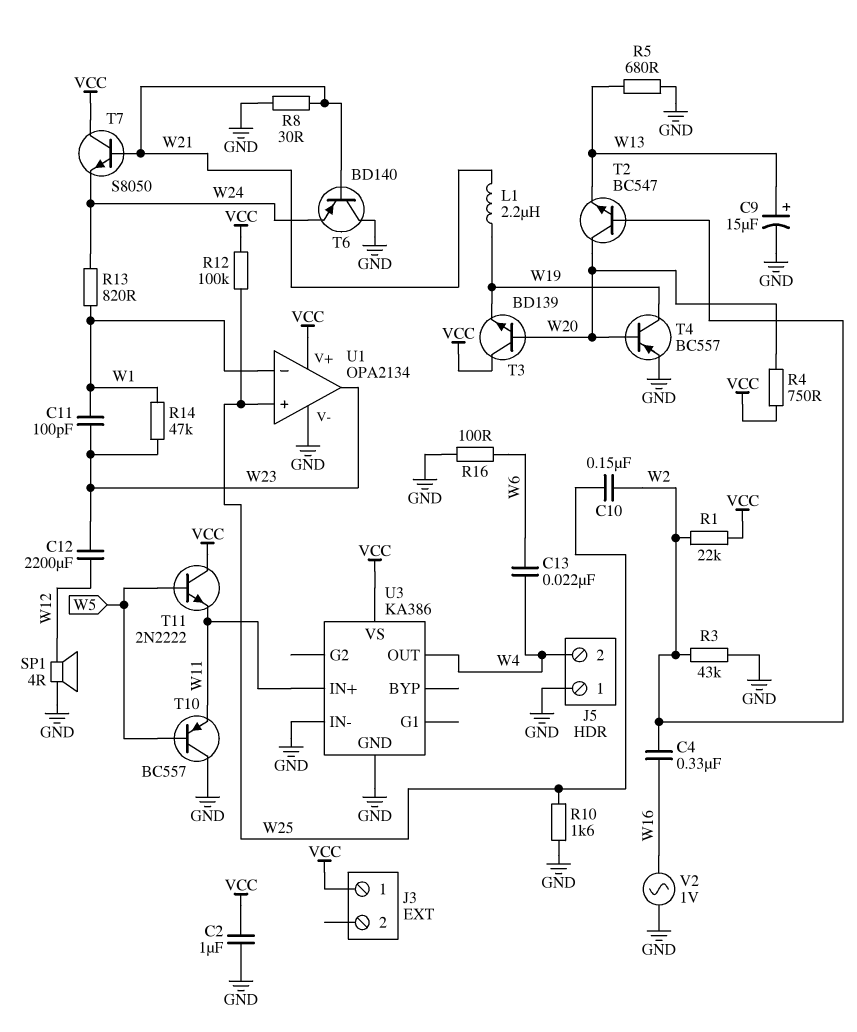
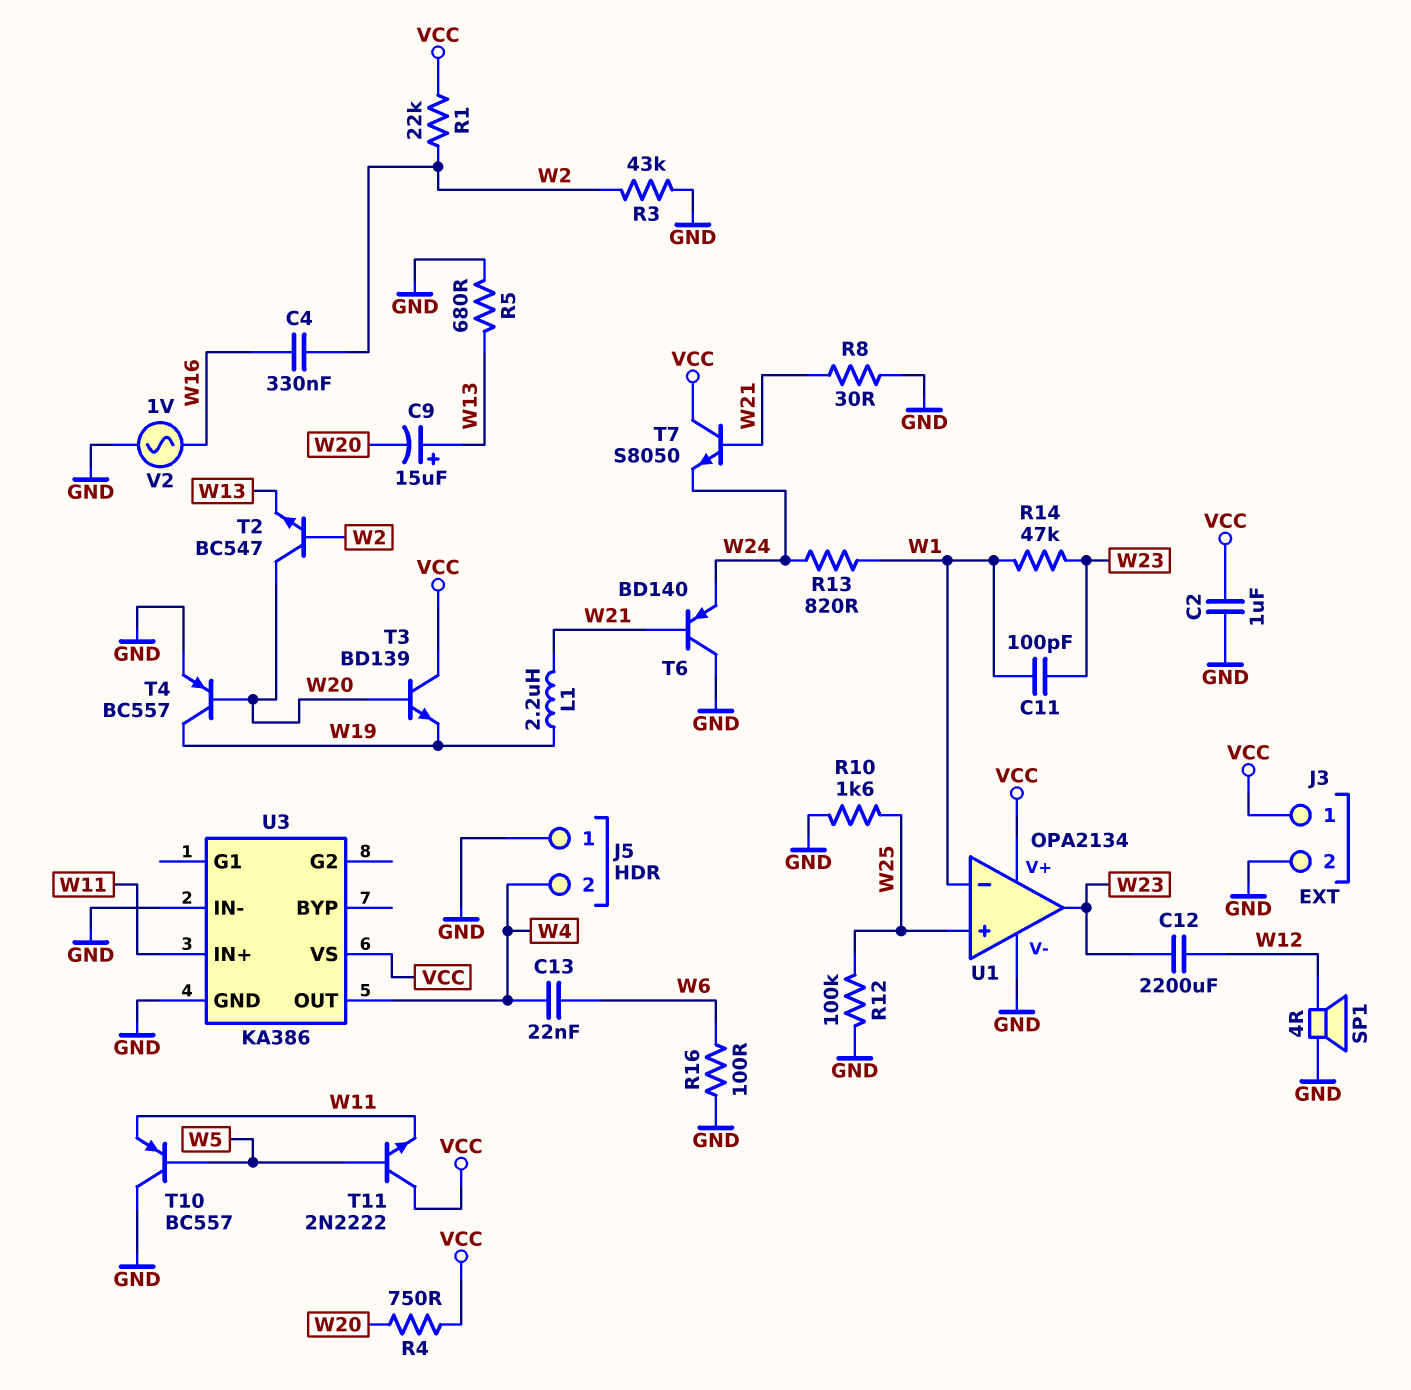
C9: 15uF (plus W13, minus GND) -> 15uF (plus W13, minus W20)
C10: 150nF (W2, W25) -> none
J3 pin 2: none -> GND
R12: 100k (VCC, W25) -> 100k (GND, W25)

